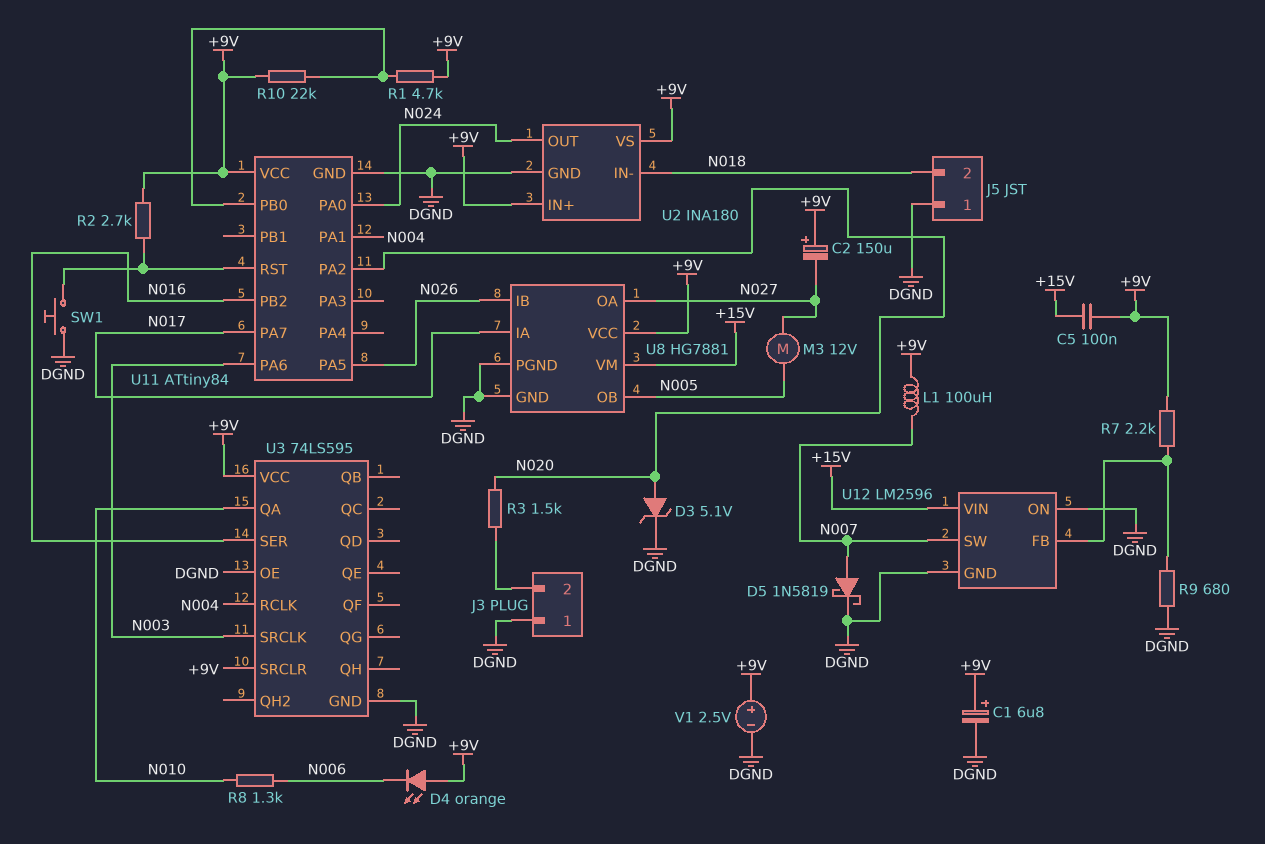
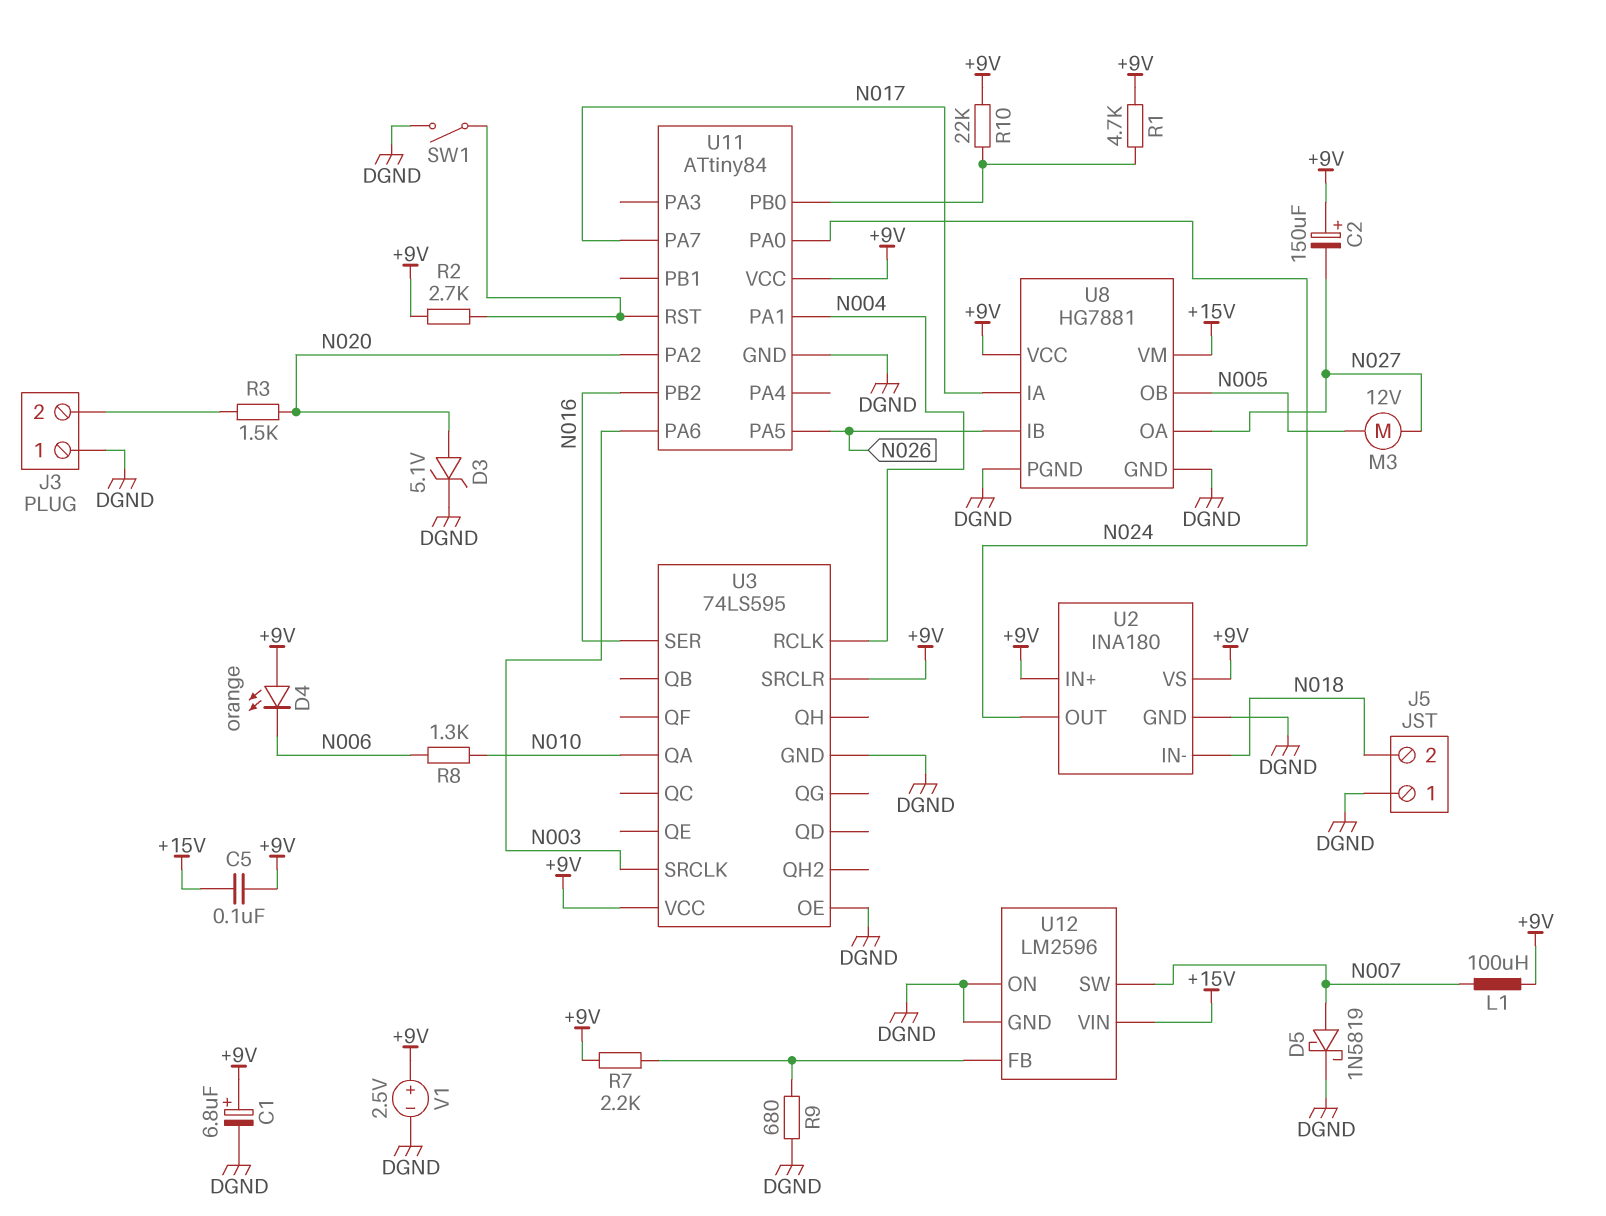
SW1: button (DGND, U11/RST) -> switch (DGND, U11/RST)

